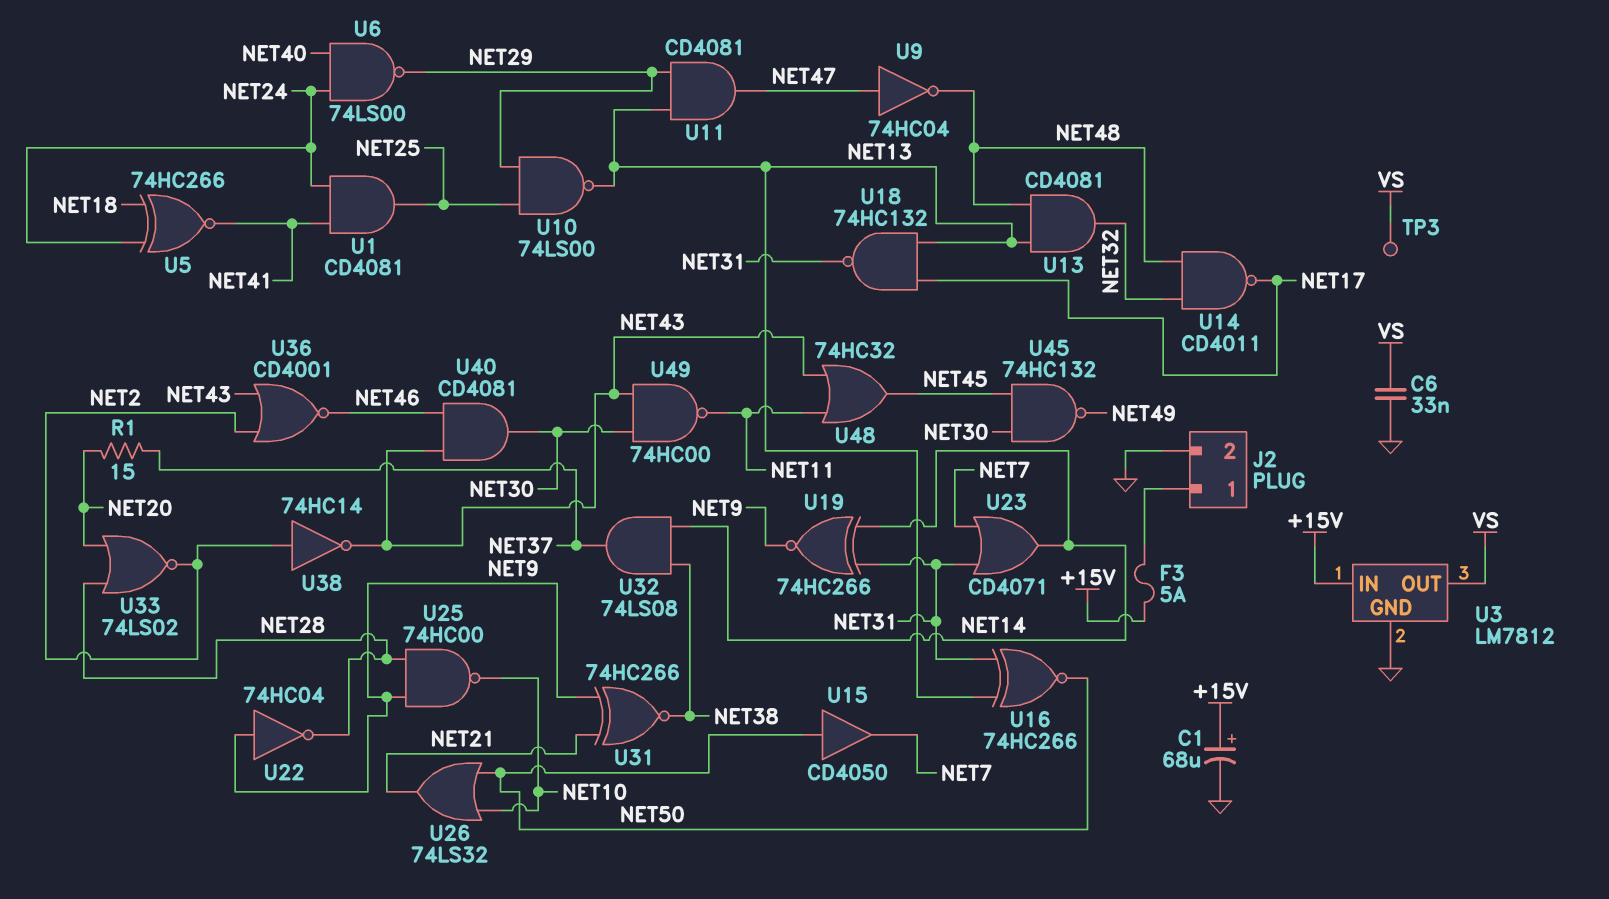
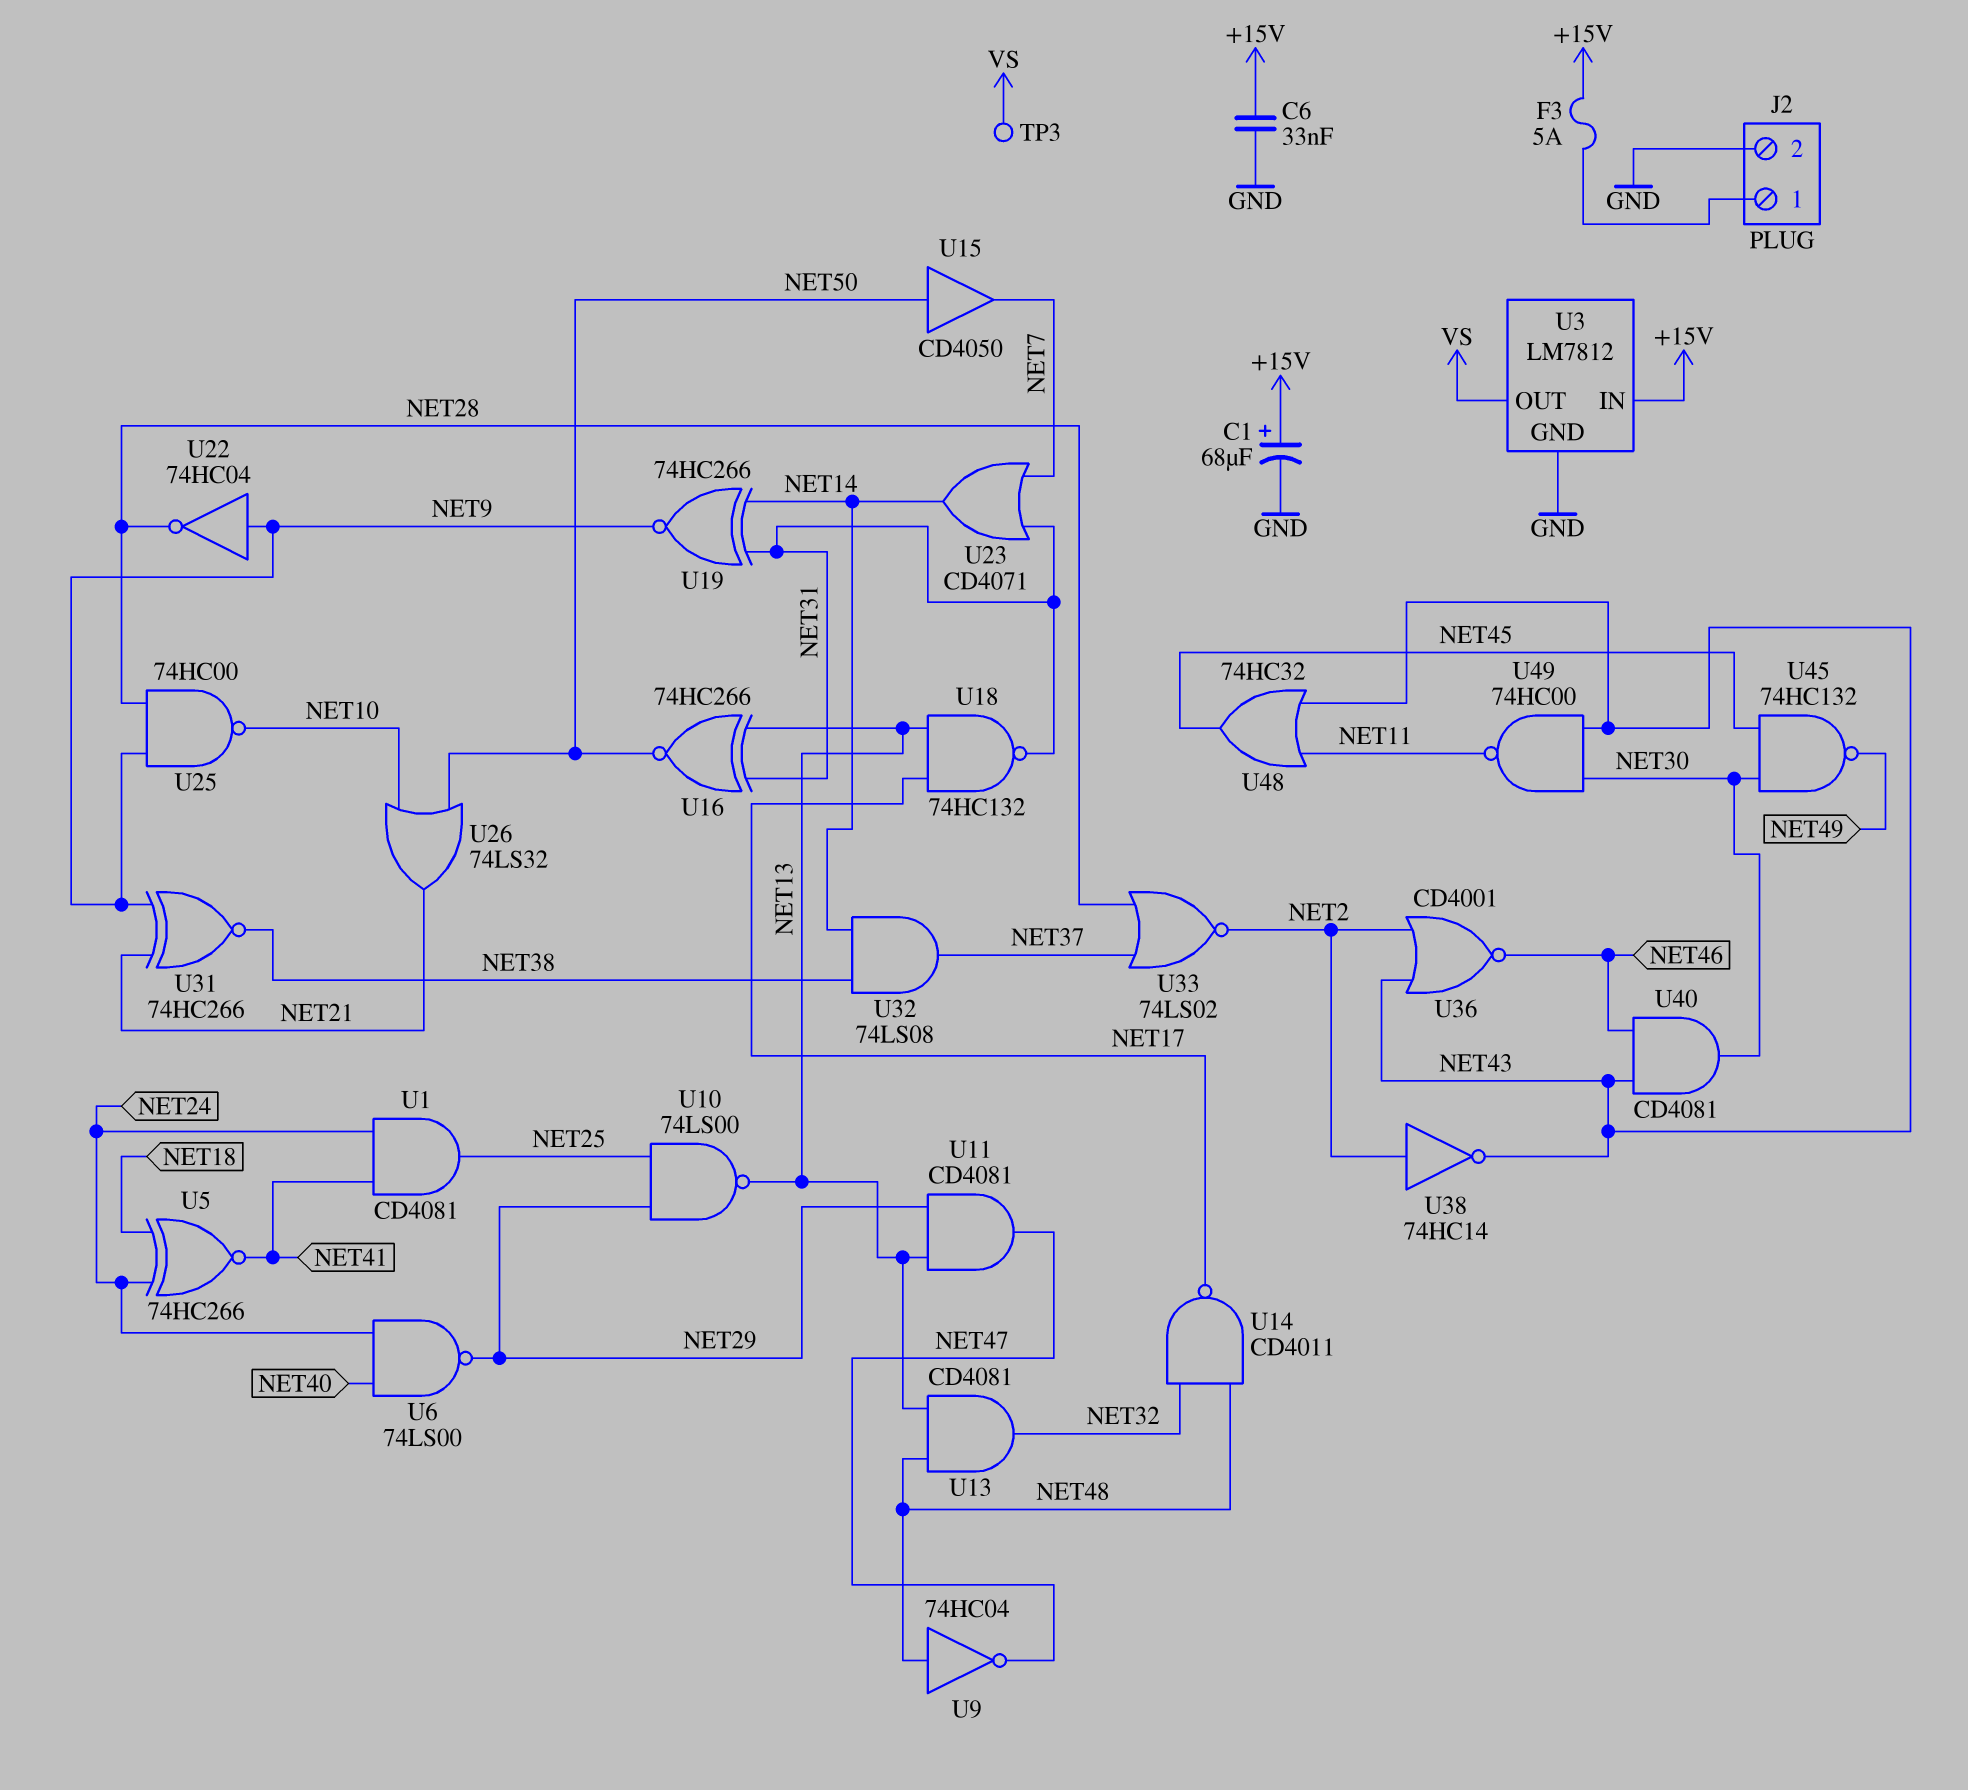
C6: 33nF (GND, VS) -> 33nF (+15V, GND)
R1: 15 (NET20, NET37) -> none
U9: NOT 74HC04 (in NET47, out NET48) -> NOT 74HC04 (in NET48, out NET47)
U33: NOR 74LS02 (in NET20, in NET28, out NET2) -> NOR 74LS02 (in NET28, in NET37, out NET2)

